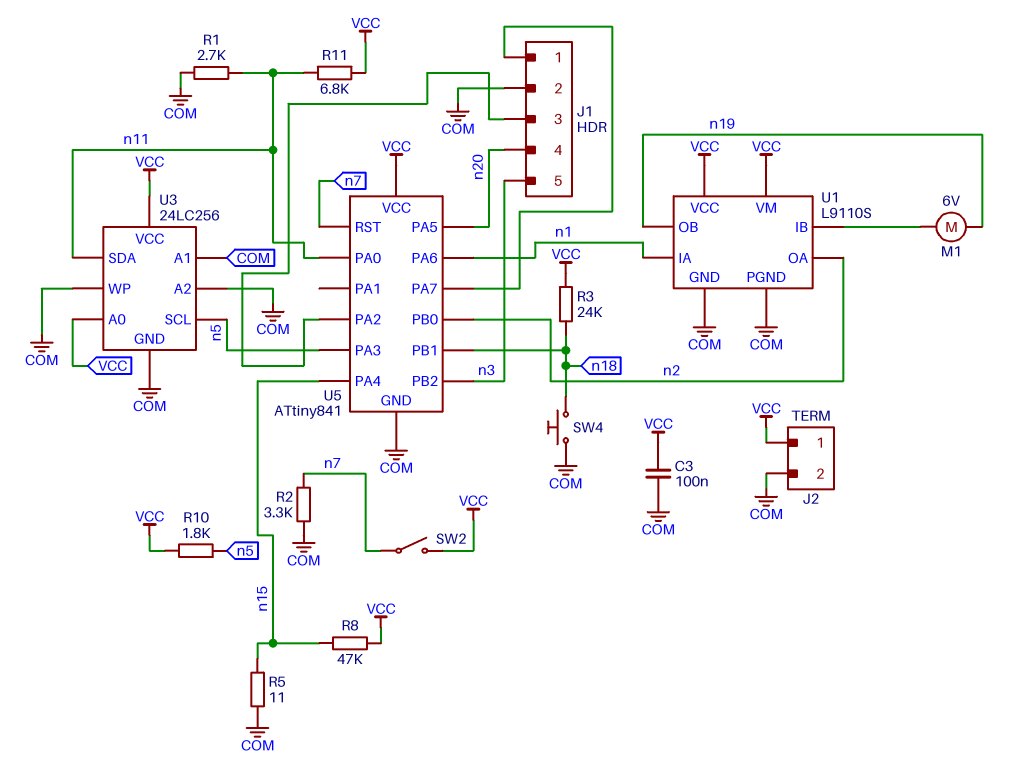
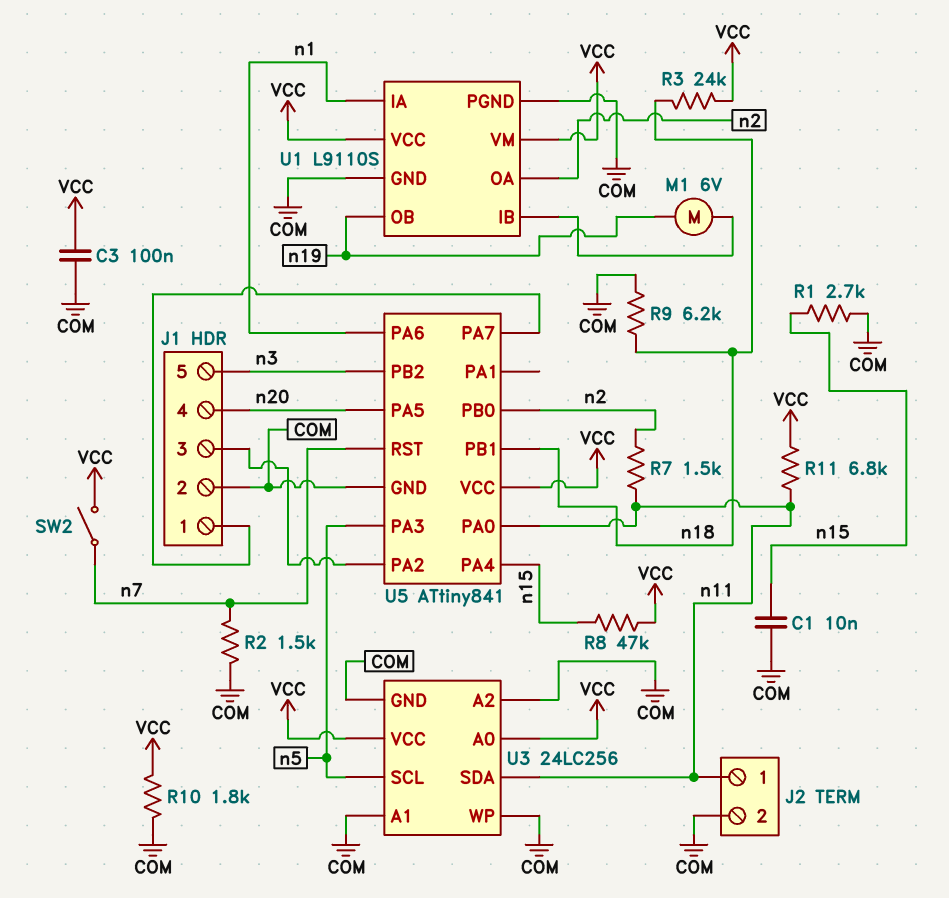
C1: none -> 10nF (COM, n15)
J2 pin 1: VCC -> n11
R1: 2.7k (COM, n11) -> 2.7k (COM, n15)
R2: 3.3k (COM, n7) -> 1.5k (COM, n7)
R5: 11 (COM, n15) -> none
R7: none -> 1.5k (n2, n11)
R9: none -> 6.2k (COM, n18)
R10: 1.8k (VCC, n5) -> 1.8k (COM, VCC)
SW4: button (COM, n18) -> none

